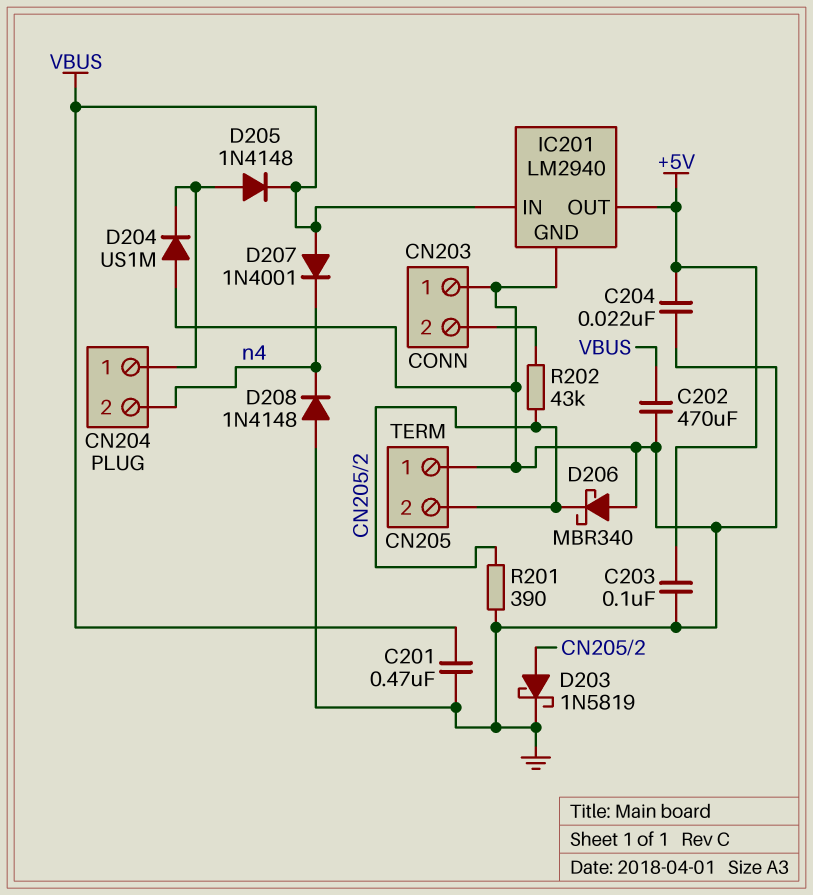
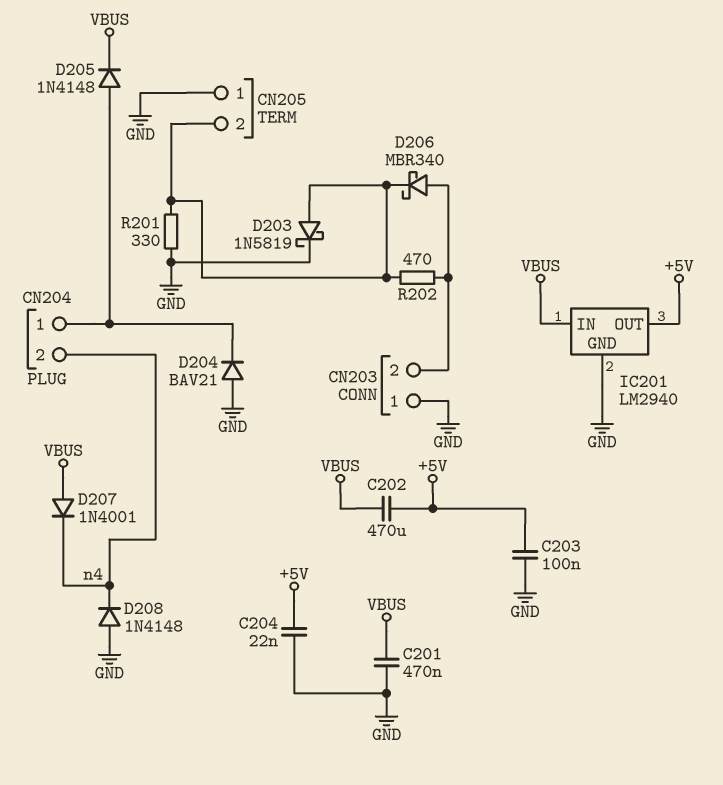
C202: 470uF (GND, VBUS) -> 470uF (+5V, VBUS)
D204: diode US1M (A GND, K CN204/1) -> diode BAV21 (A GND, K CN204/1)
D206: schottky MBR340 (A GND, K CN205/2) -> schottky MBR340 (A CN203/2, K CN205/2)
R201: 390 (CN205/2, GND) -> 330 (CN205/2, GND)
R202: 43k (CN203/2, CN205/2) -> 470 (CN203/2, CN205/2)

